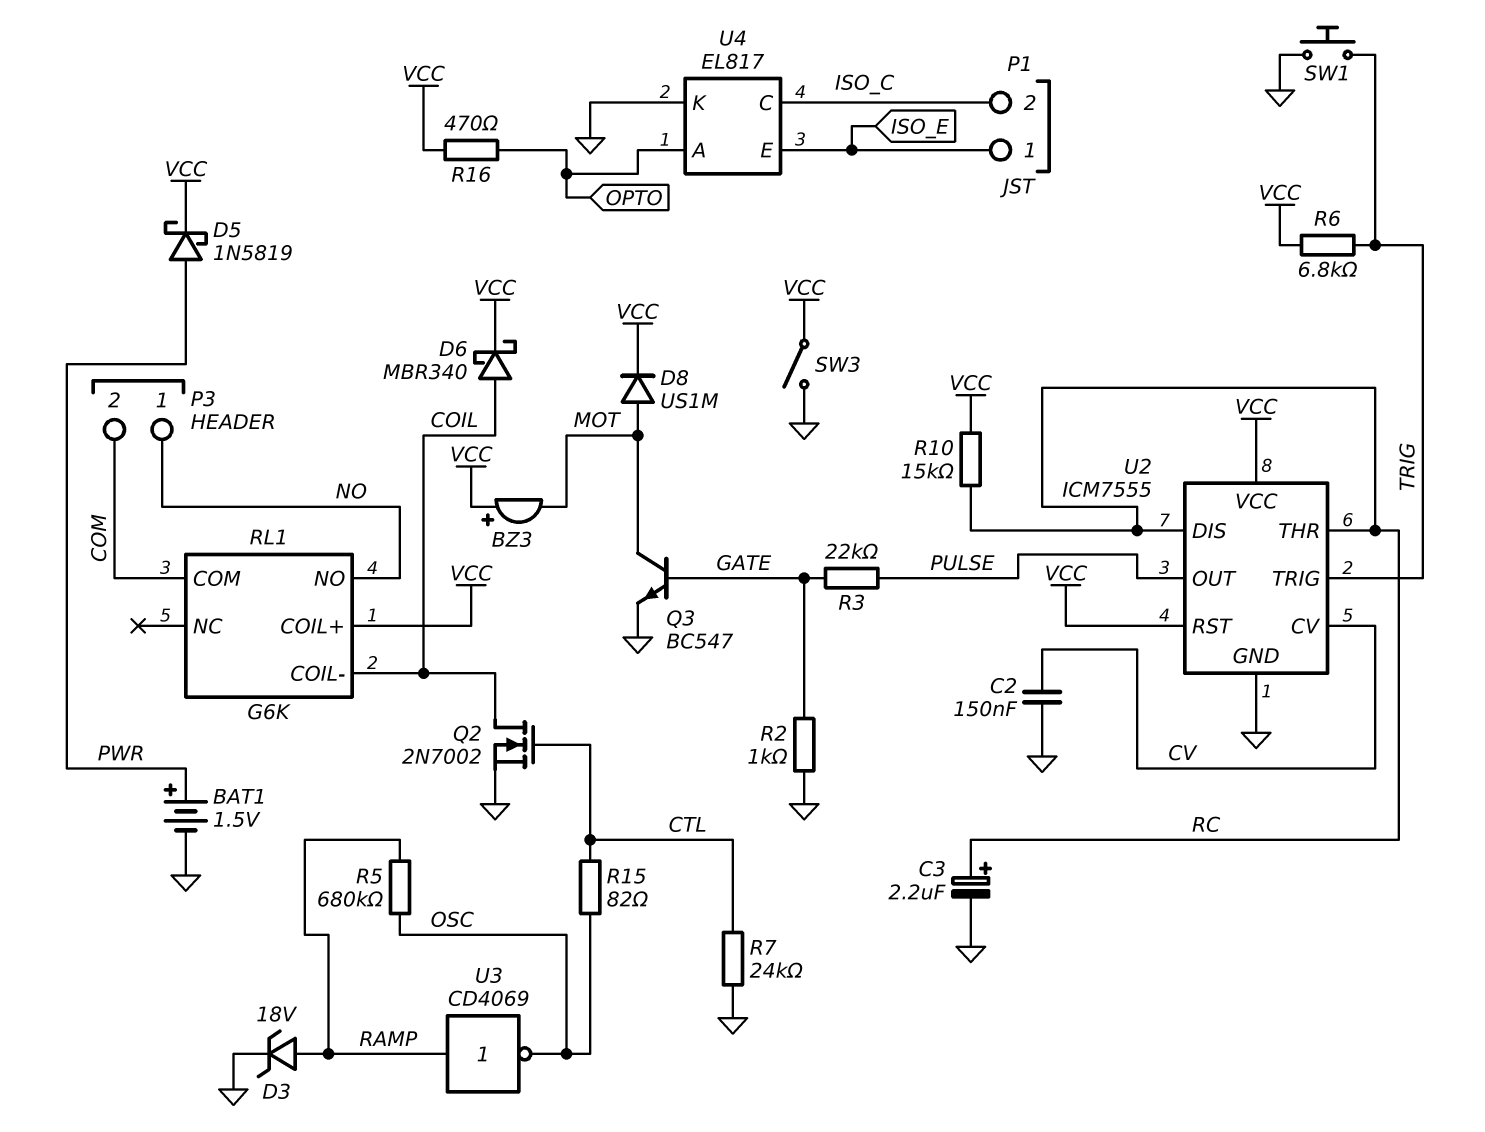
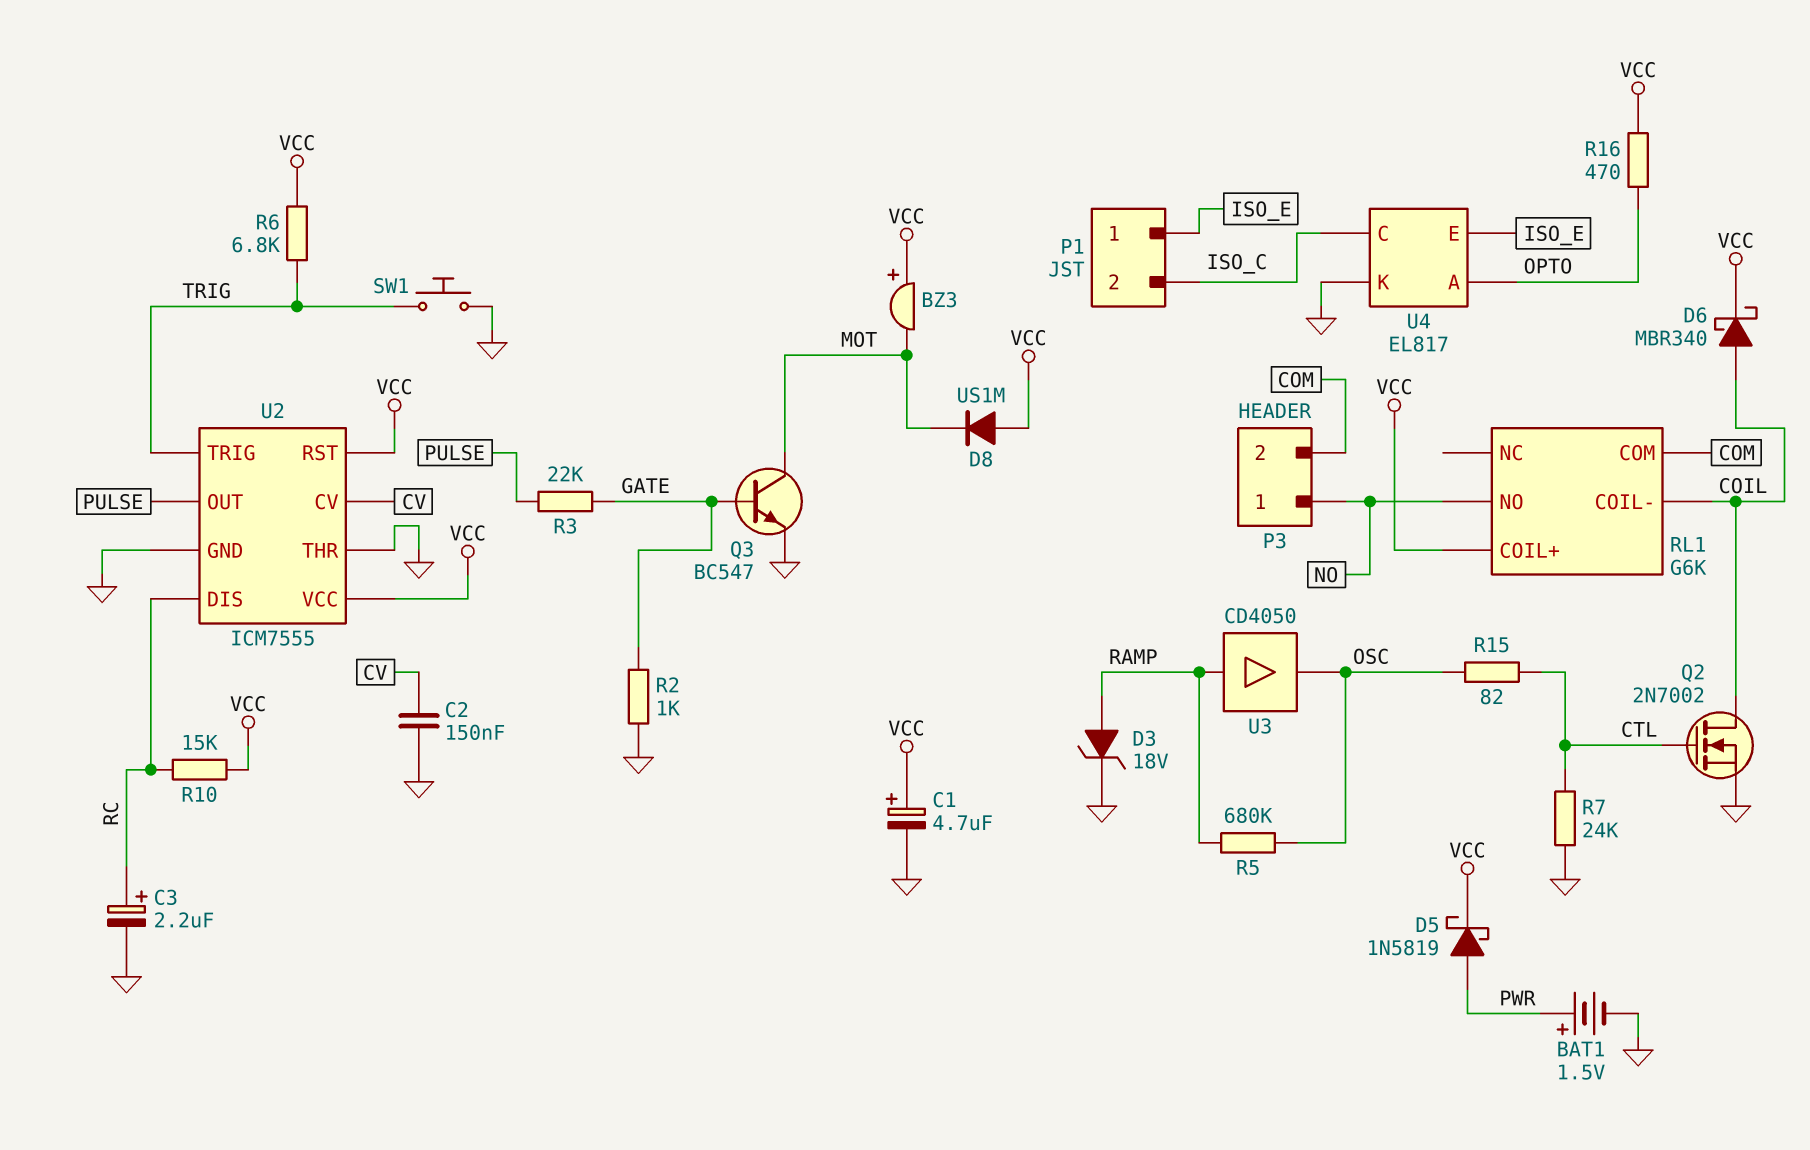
C1: none -> 4.7uF (plus VCC, minus GND)
D8: diode US1M (A MOT, K VCC) -> diode US1M (A VCC, K MOT)
SW3: switch (GND, VCC) -> none
U2 pin THR: RC -> GND
U3: NOT CD4069 (in RAMP, out OSC) -> buffer CD4050 (in RAMP, out OSC)

